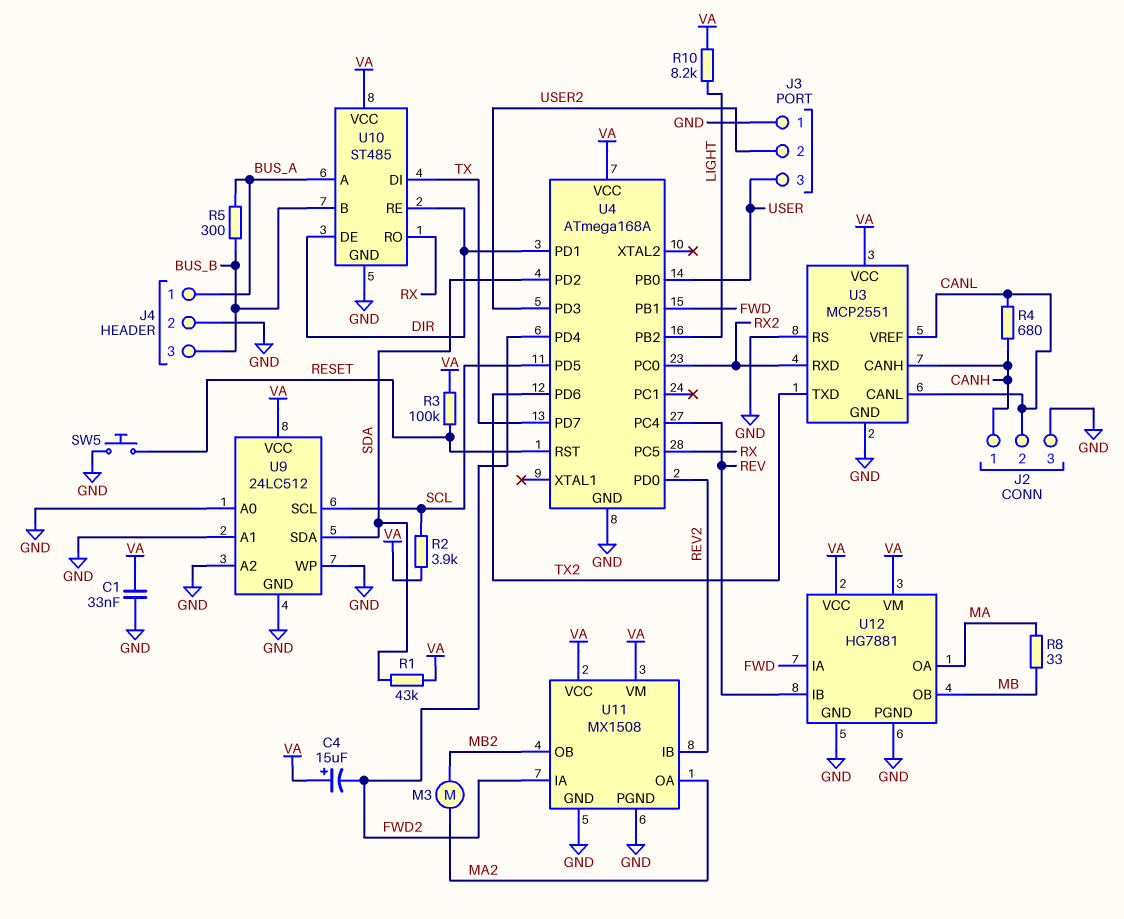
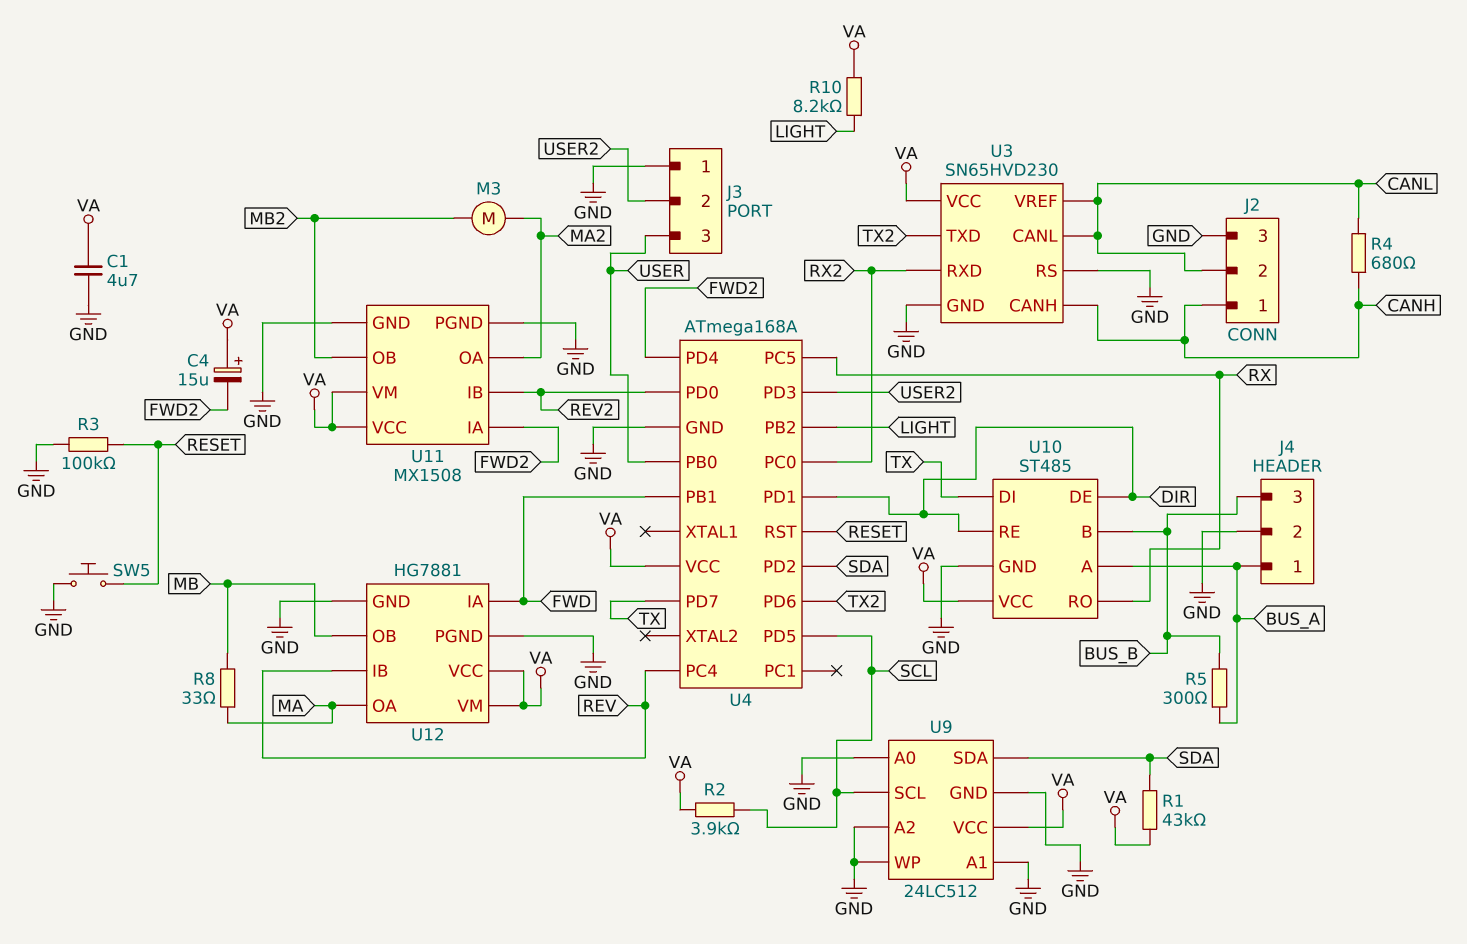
C1: 33nF (GND, VA) -> 4.7uF (GND, VA)
R3: 100k (RESET, VA) -> 100k (GND, RESET)
U3: MCP2551 -> SN65HVD230

